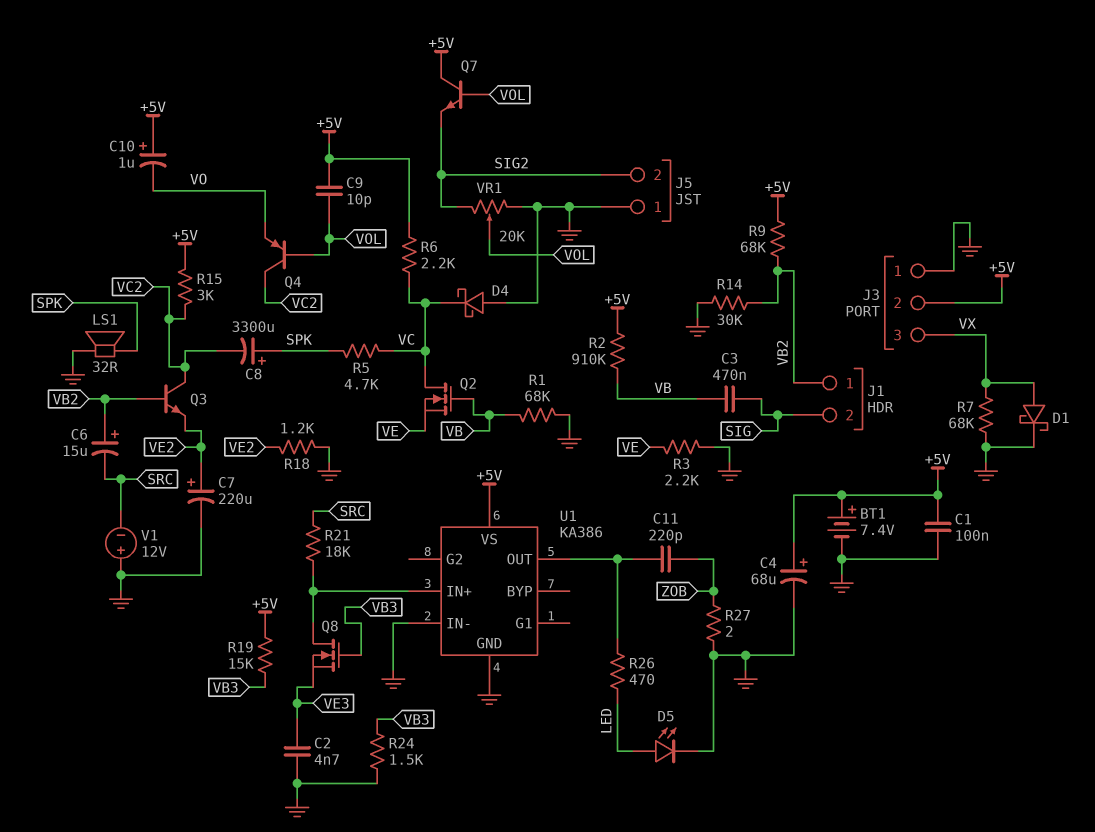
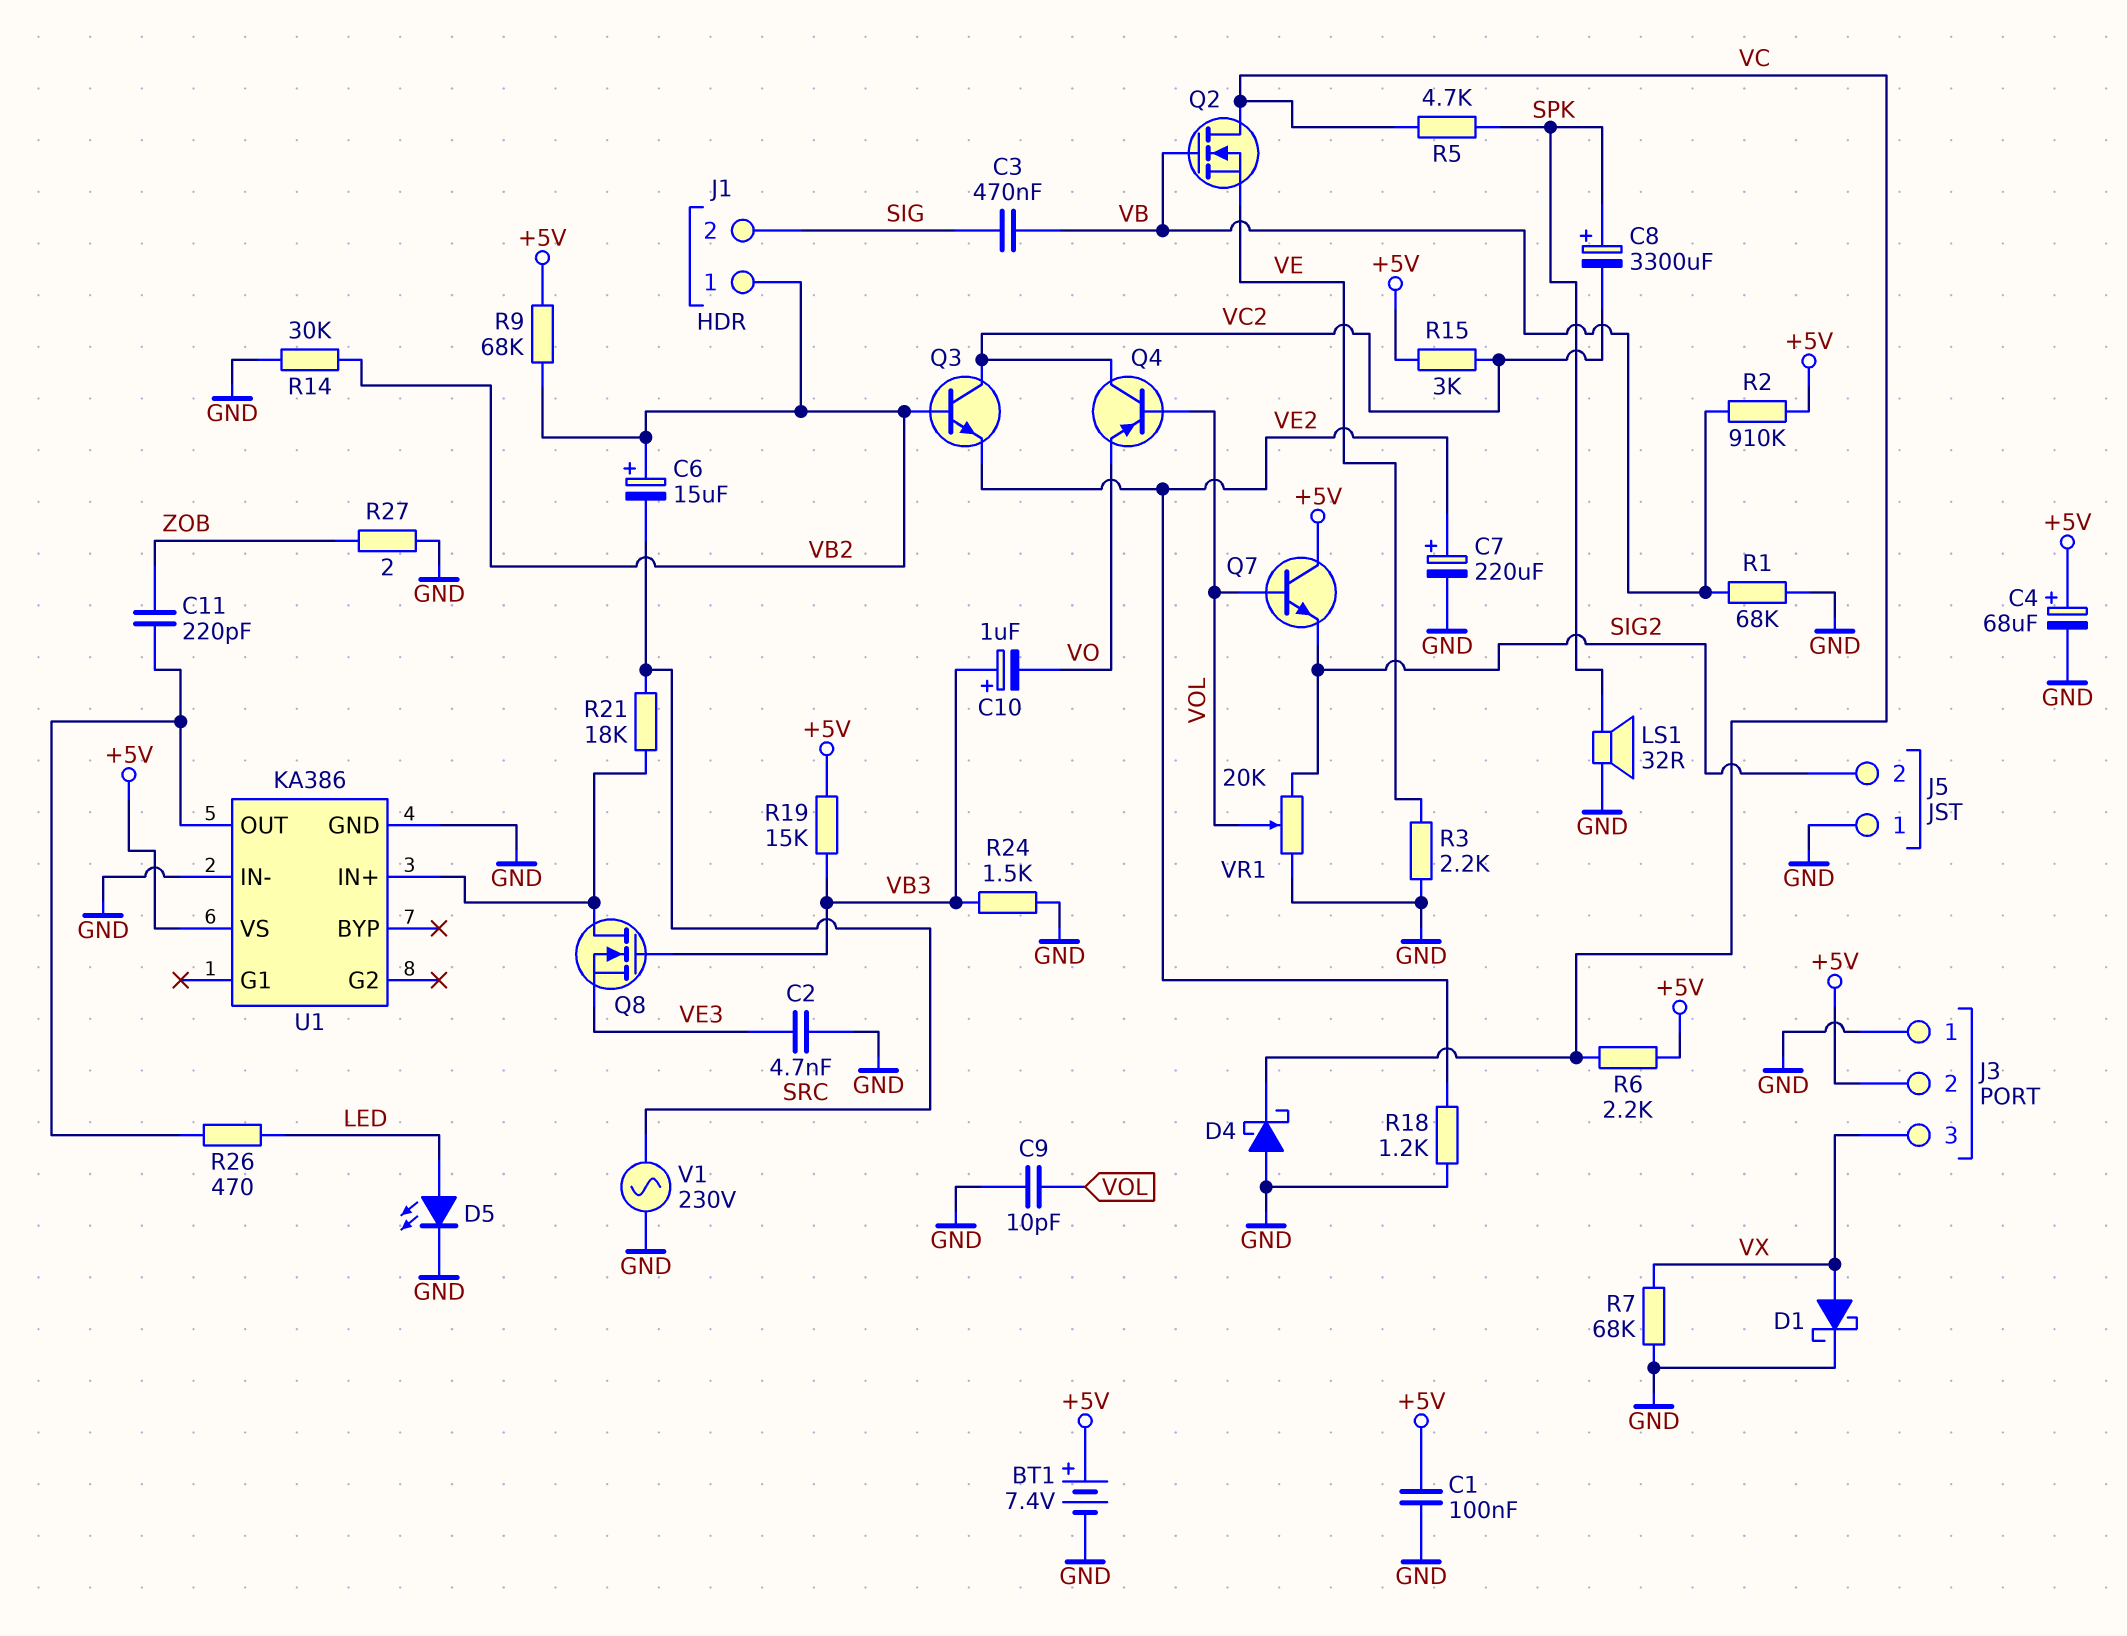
C9: 10pF (+5V, VOL) -> 10pF (GND, VOL)
C10: 1uF (plus +5V, minus VO) -> 1uF (plus VB3, minus VO)
V1: 12V (plus GND, minus SRC) -> AC 230V (GND, SRC)

